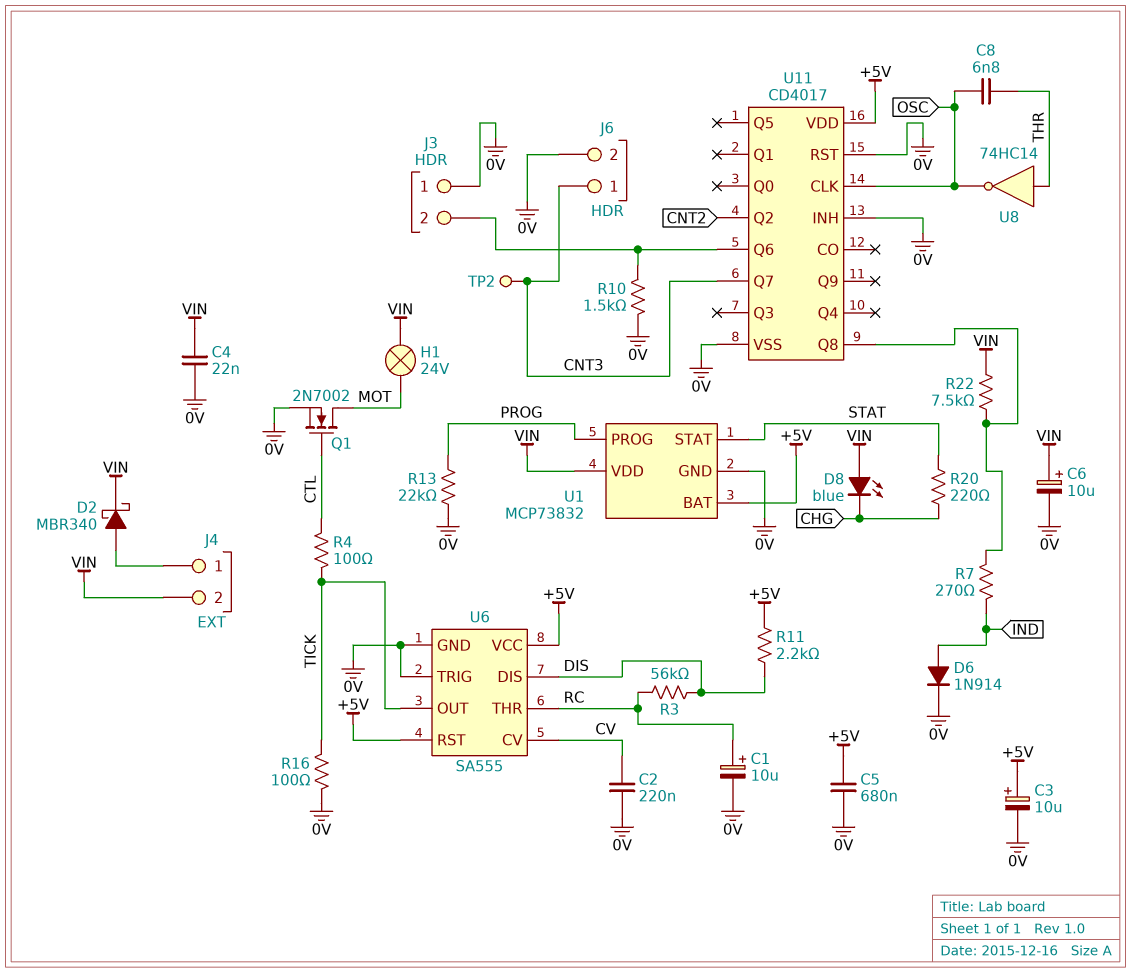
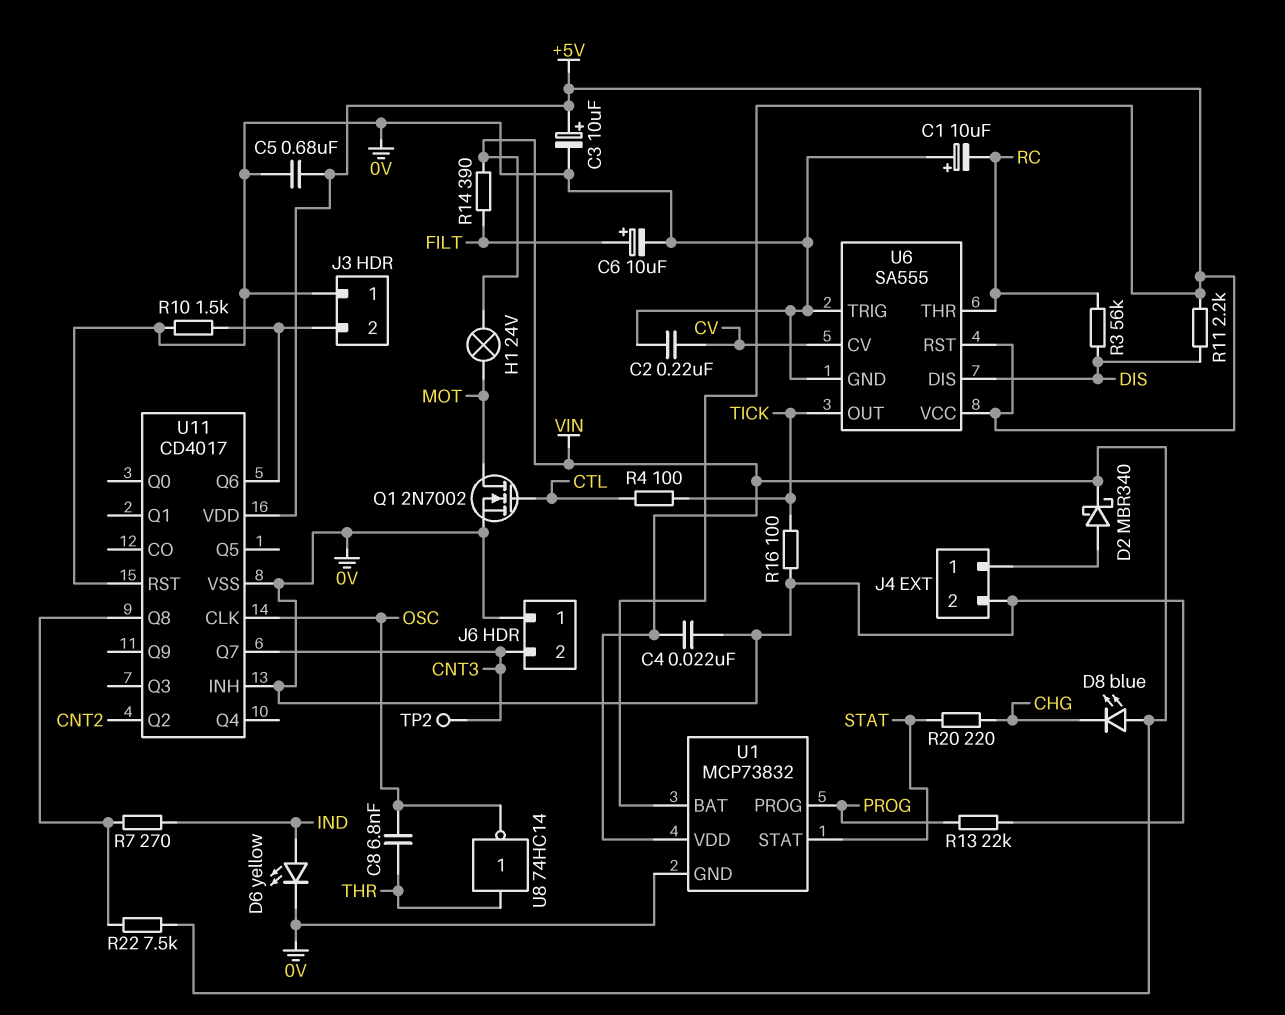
C1: 10uF (plus RC, minus 0V) -> 10uF (plus 0V, minus RC)
C6: 10uF (plus VIN, minus 0V) -> 10uF (plus FILT, minus 0V)
D6: diode 1N914 (A IND, K 0V) -> LED yellow (A IND, K 0V)
J4 pin 2: VIN -> 0V
J6 pin 1: CNT3 -> 0V
J6 pin 2: 0V -> CNT3
R14: none -> 390 (FILT, VIN)

